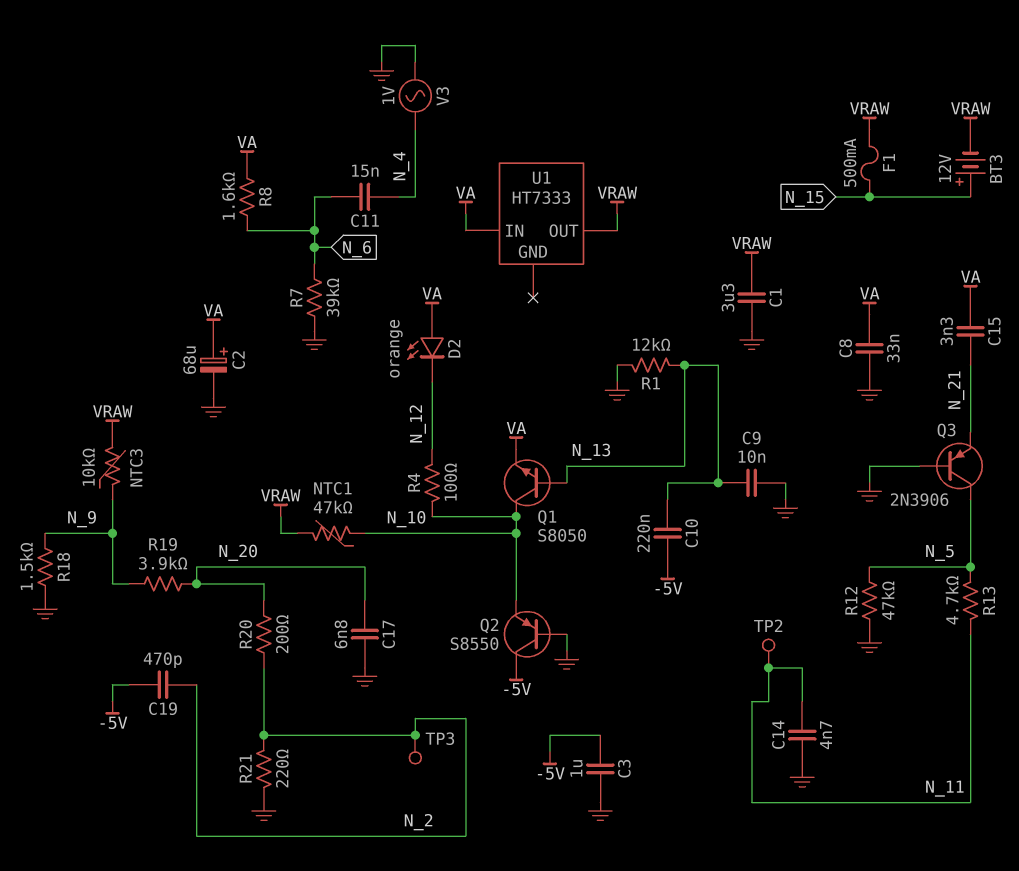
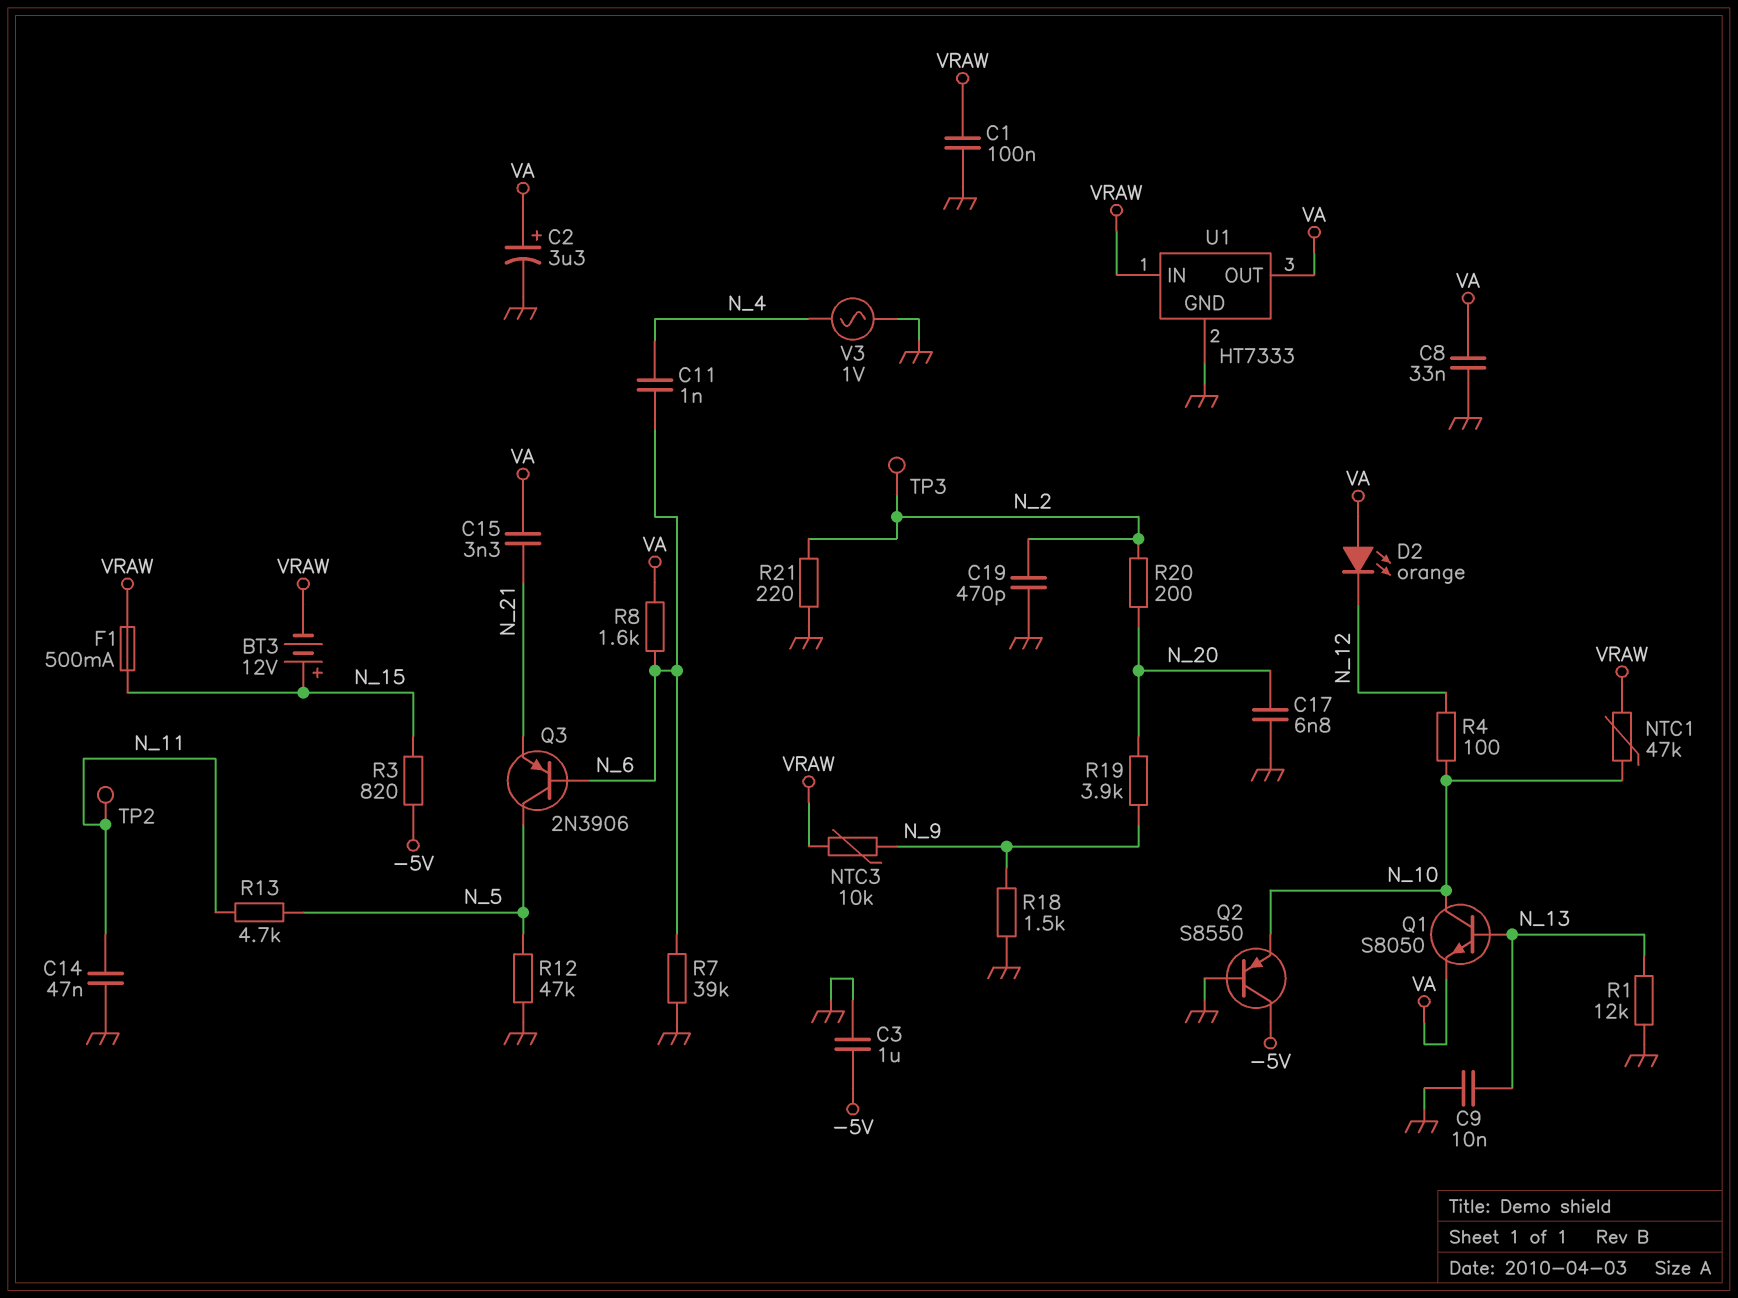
C1: 3.3uF (GND, VRAW) -> 100nF (GND, VRAW)
C2: 68uF (plus VA, minus GND) -> 3.3uF (plus VA, minus GND)
C10: 220nF (-5V, N_13) -> none
C11: 15nF (N_4, N_6) -> 1nF (N_4, N_6)
C14: 4.7nF (GND, N_11) -> 47nF (GND, N_11)
C19: 470pF (-5V, N_2) -> 470pF (GND, N_2)
Q3: PNP 2N3906 (B GND, C N_5, E N_21) -> PNP 2N3906 (B N_6, C N_5, E N_21)
R3: none -> 820 (-5V, N_15)
U1 pin GND: none -> GND
U1 pin IN: VA -> VRAW
U1 pin OUT: VRAW -> VA

